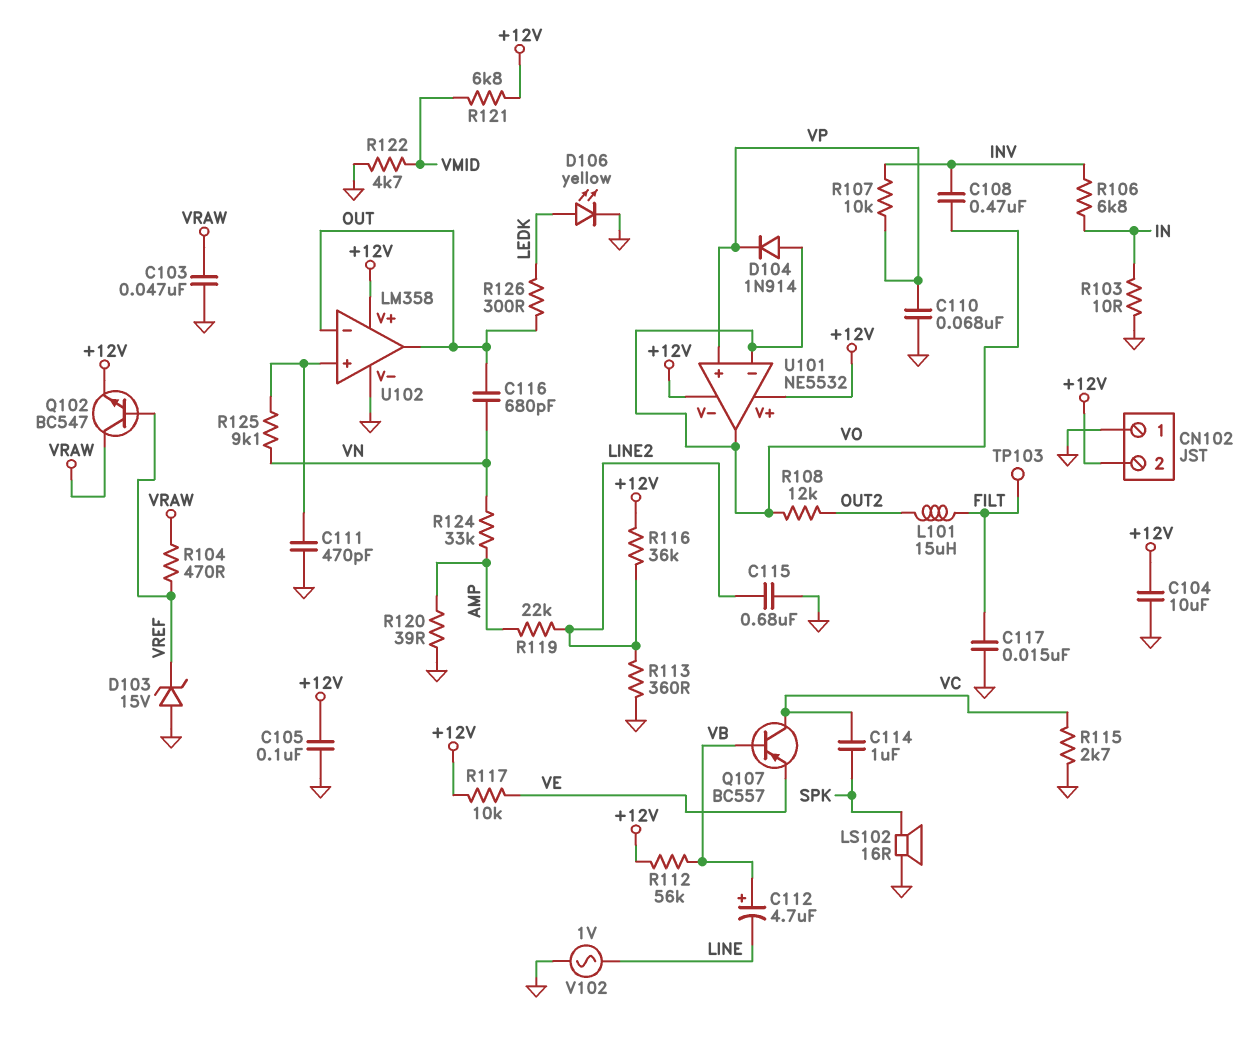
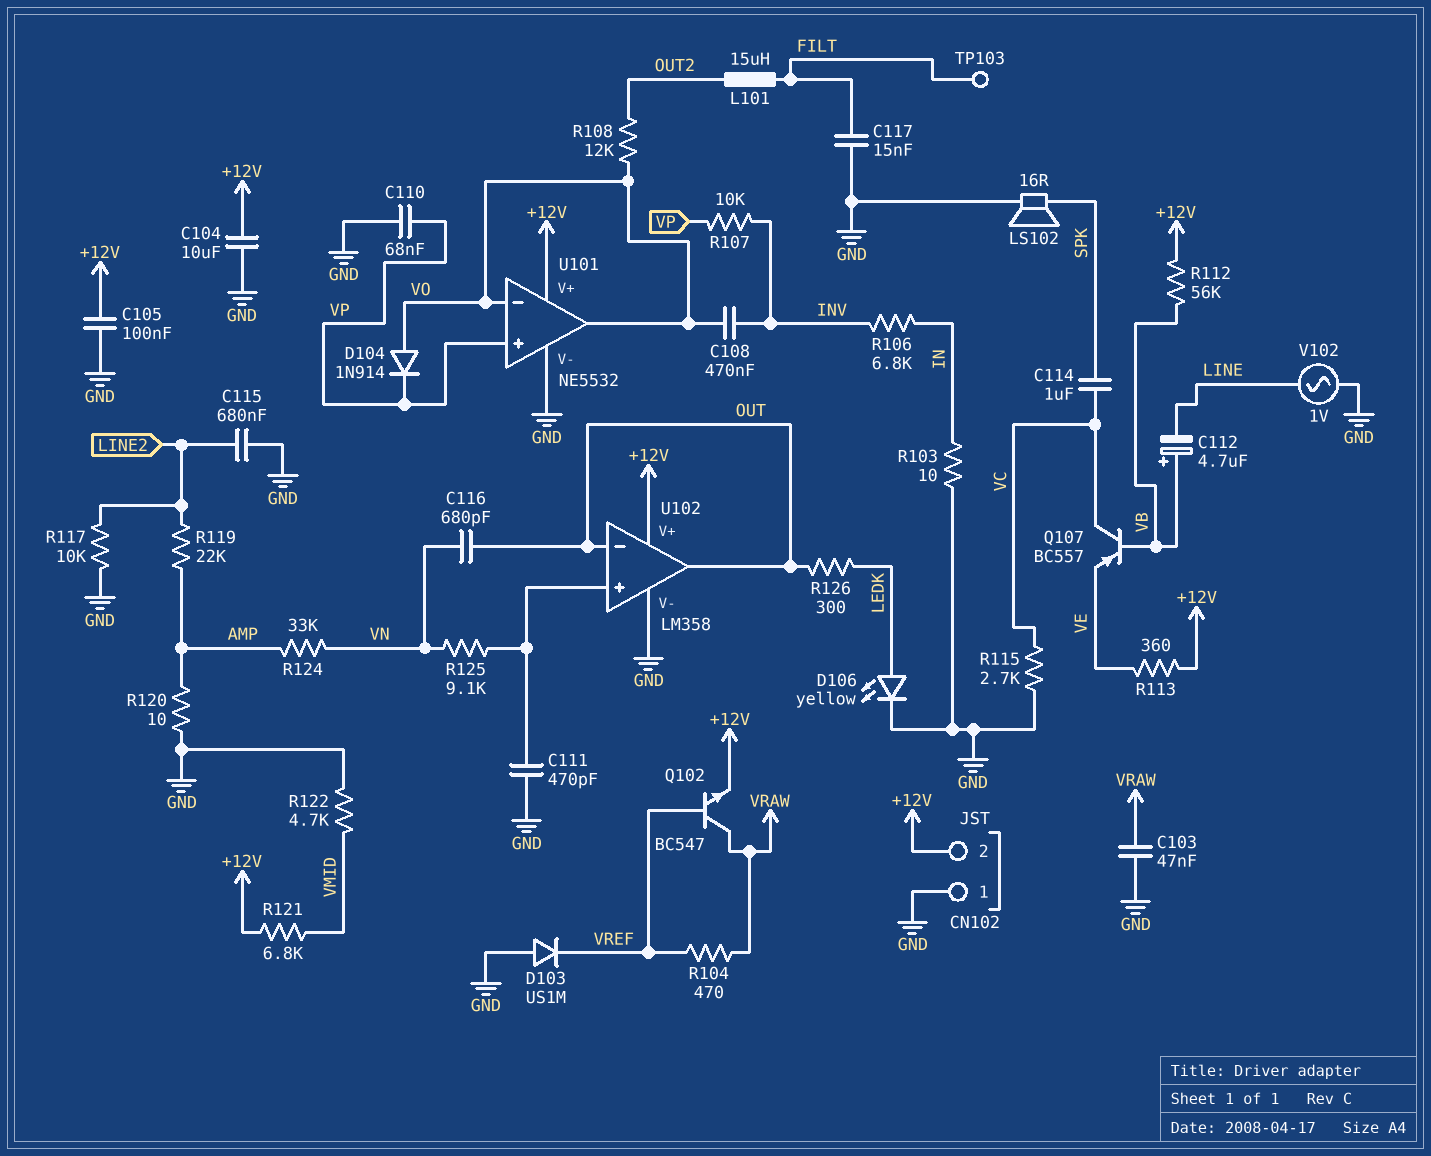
D103: zener 15V (A GND, K VREF) -> diode US1M (A GND, K VREF)
R113: 360 (GND, LINE2) -> 360 (+12V, VE)
R116: 36k (+12V, LINE2) -> none
R117: 10k (+12V, VE) -> 10k (GND, LINE2)
R120: 39 (AMP, GND) -> 10 (AMP, GND)
U101 pin V-: +12V -> GND

